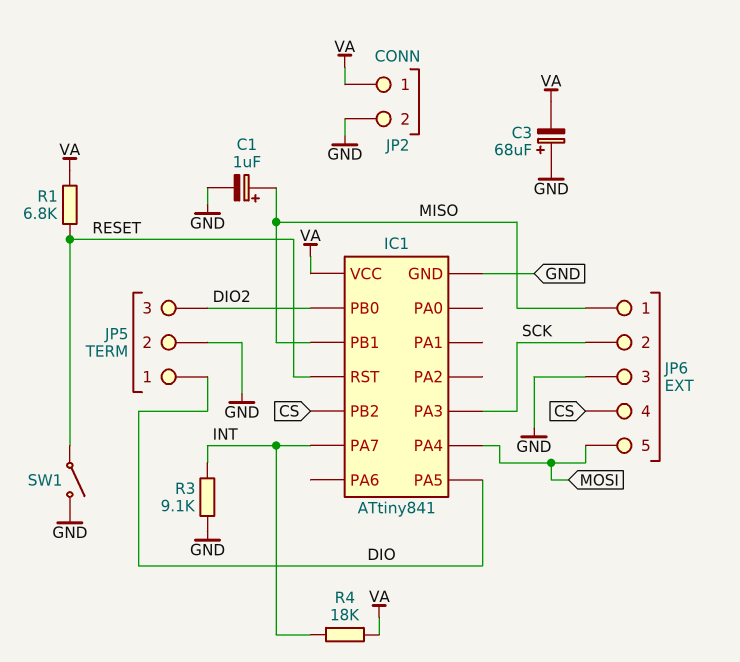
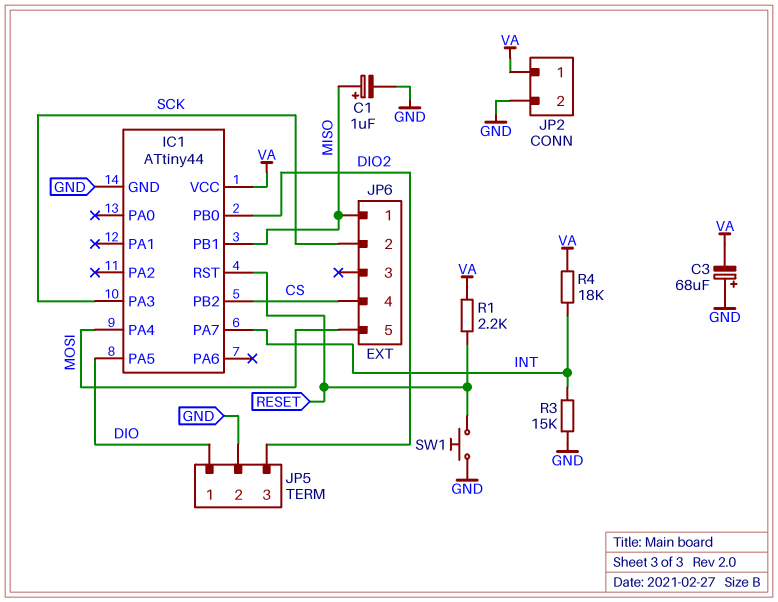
IC1: ATtiny841 -> ATtiny44
JP6 pin 3: GND -> none
R1: 6.8k (RESET, VA) -> 2.2k (RESET, VA)
R3: 9.1k (GND, INT) -> 15k (GND, INT)
SW1: switch (GND, RESET) -> button (GND, RESET)

